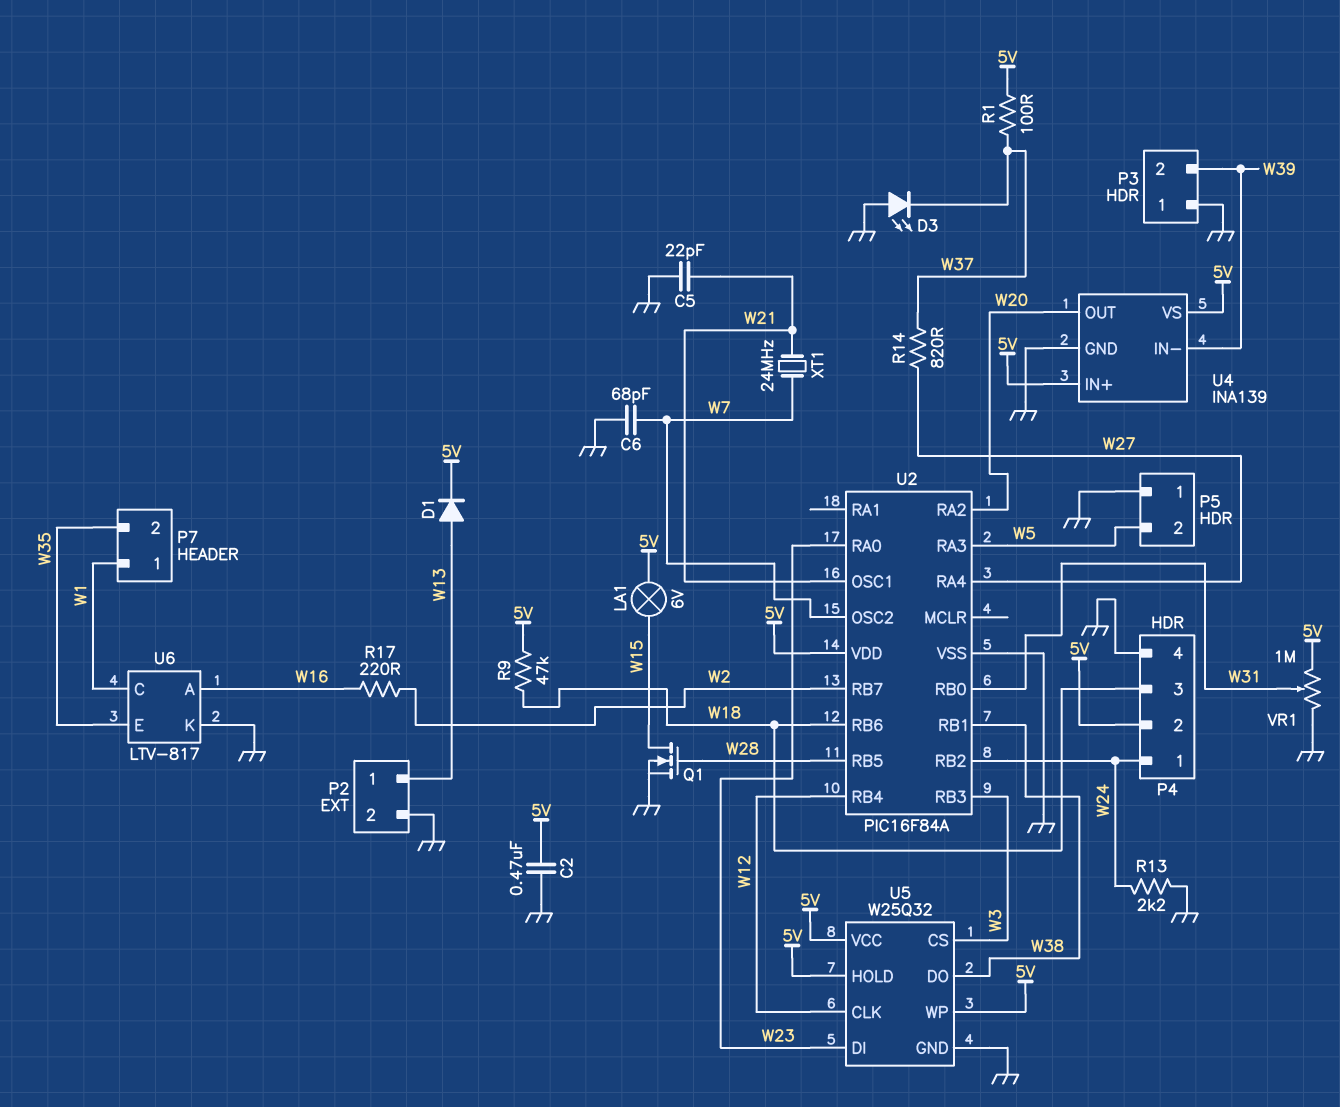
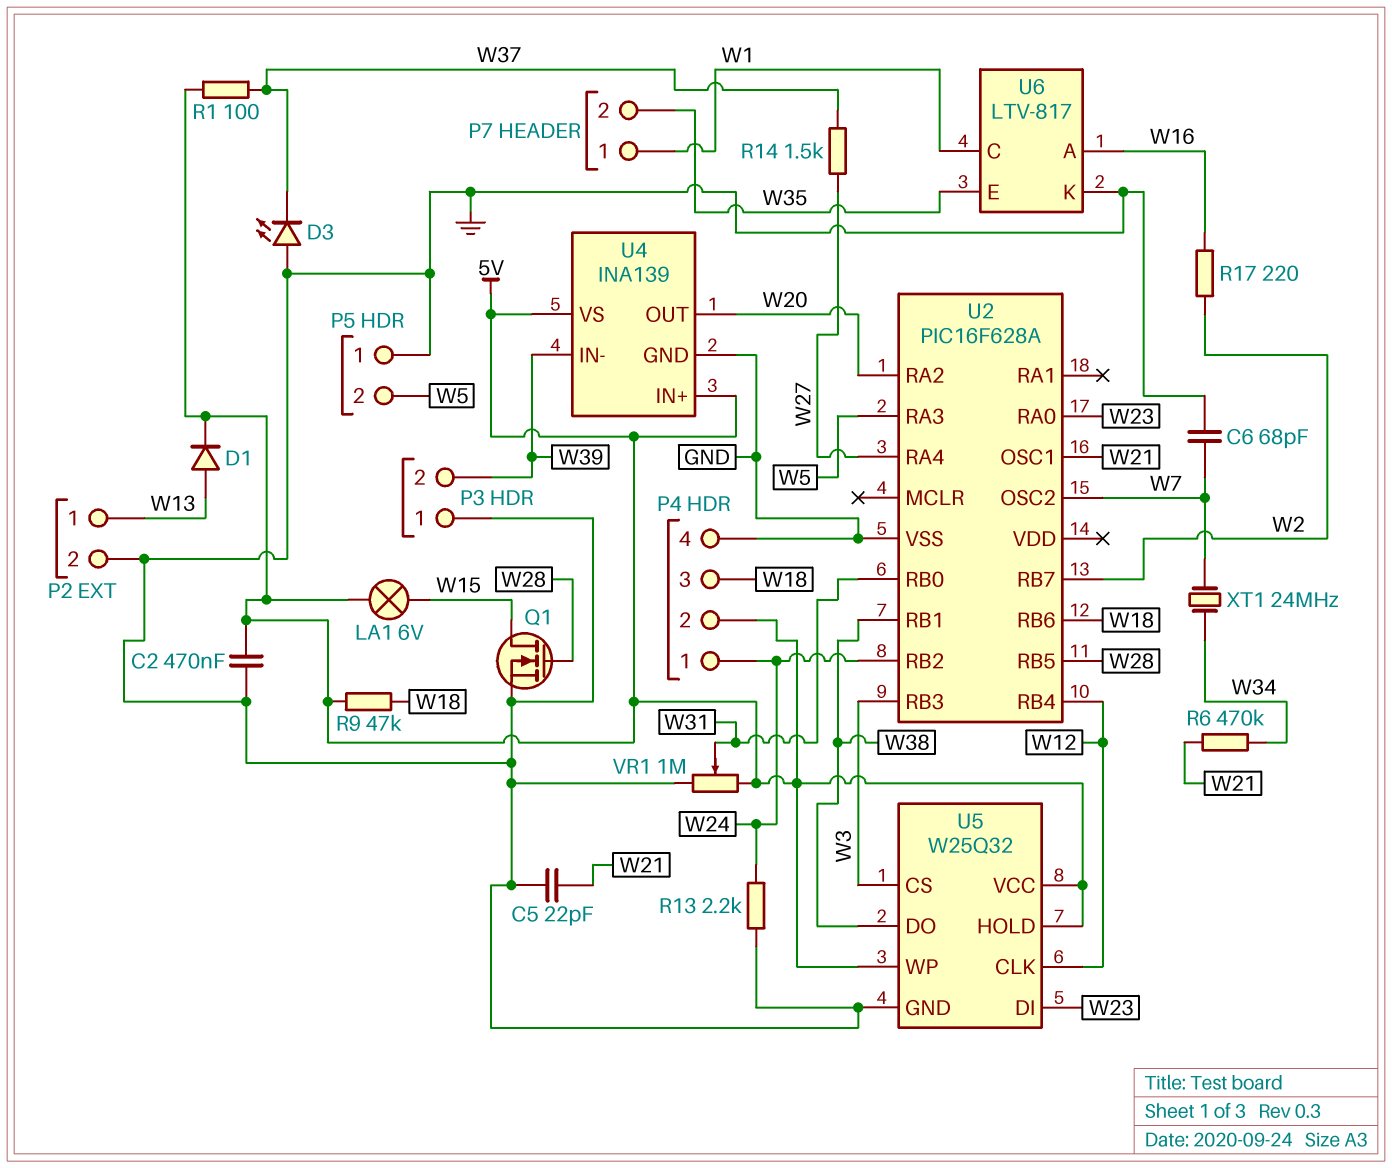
R6: none -> 470k (W21, W34)
R14: 820 (W27, W37) -> 1.5k (W27, W37)
U2: PIC16F84A -> PIC16F628A
U2 pin VDD: 5V -> none
XT1: 24MHz (W7, W21) -> 24MHz (W7, W34)

